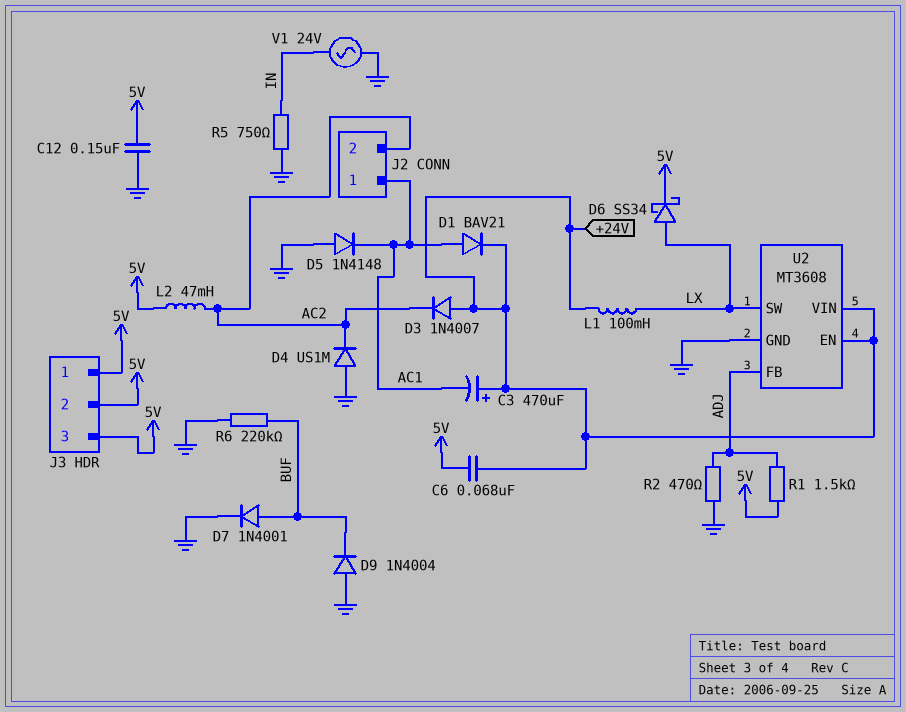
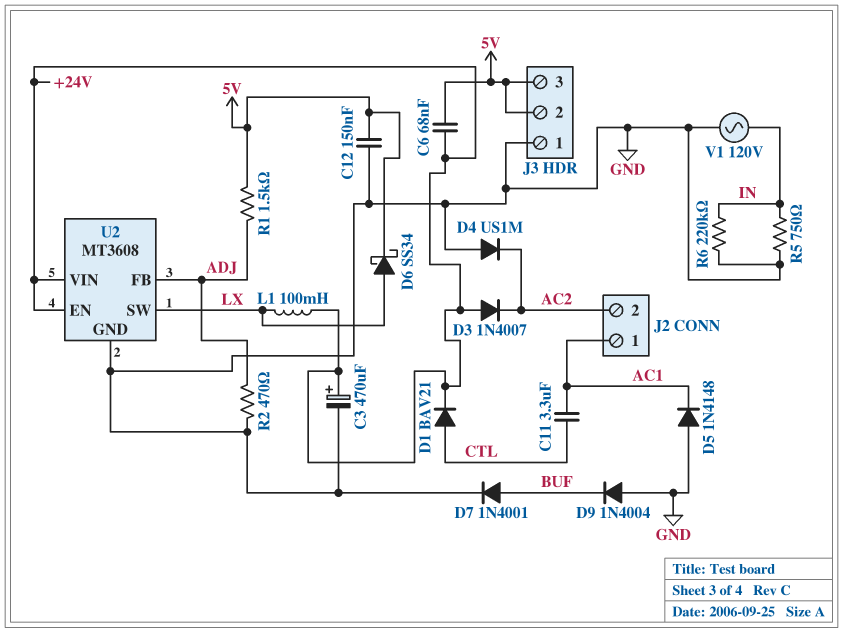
C3: 470uF (plus +24V, minus AC1) -> 470uF (plus +24V, minus GND)
C11: none -> 3.3uF (AC1, CTL)
D1: diode BAV21 (A AC1, K +24V) -> diode BAV21 (A CTL, K +24V)
J3 pin 1: 5V -> GND
L2: 47mH (5V, AC2) -> none
R6: 220k (BUF, GND) -> 220k (GND, IN)
V1: AC 24V (GND, IN) -> AC 120V (GND, IN)

